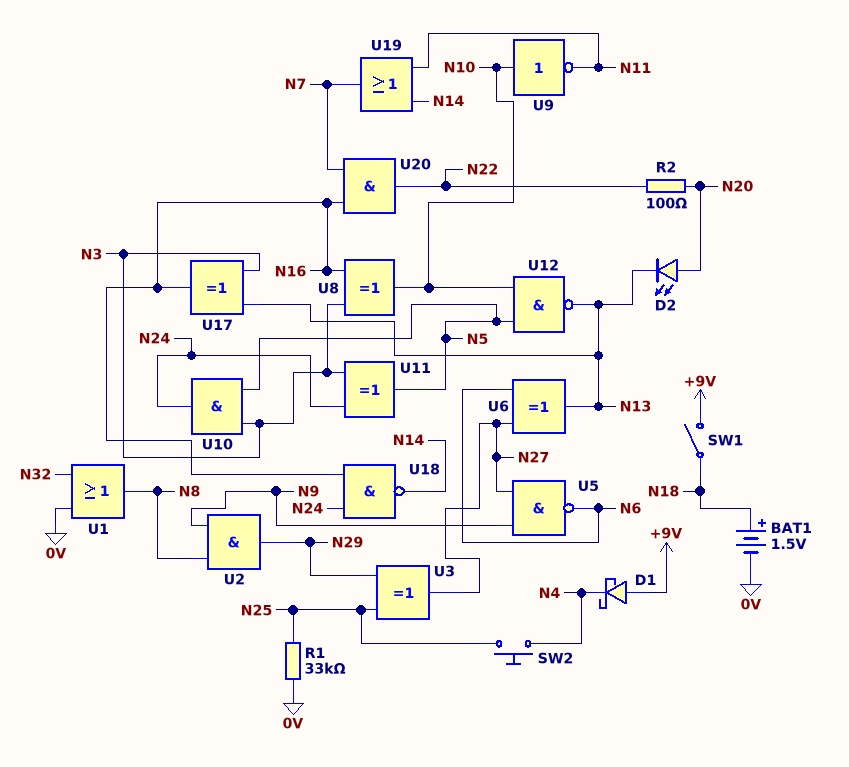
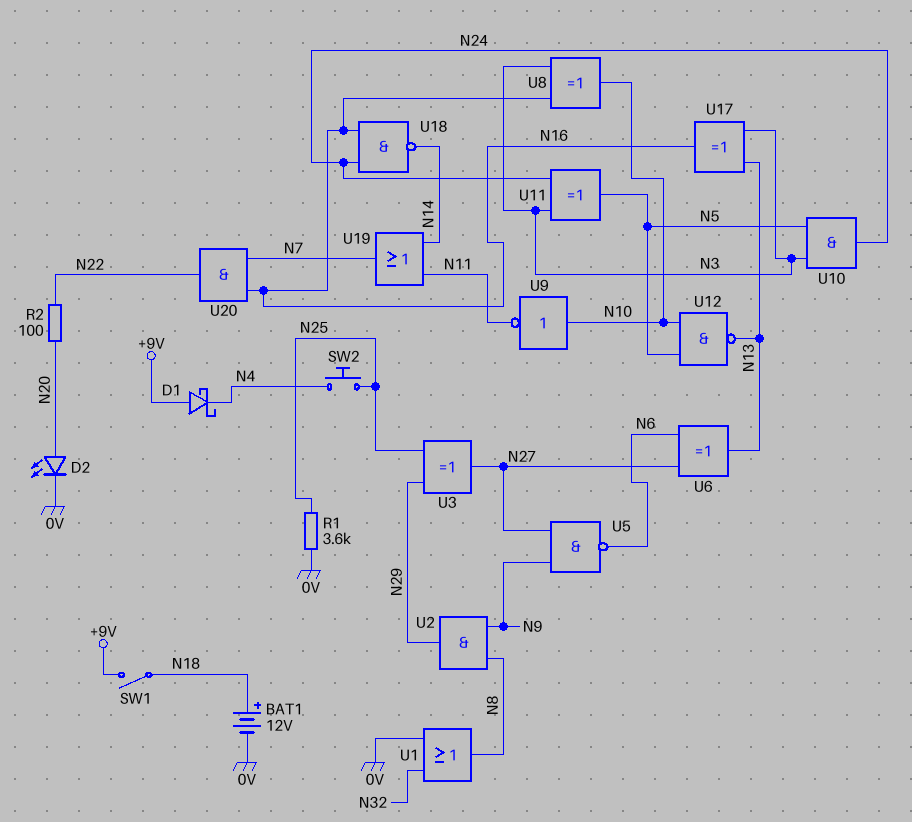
BAT1: 1.5V (plus N18, minus 0V) -> 12V (plus N18, minus 0V)
D2: LED (A N20, K N13) -> LED (A N20, K 0V)
R1: 33k (0V, N25) -> 3.6k (0V, N25)

